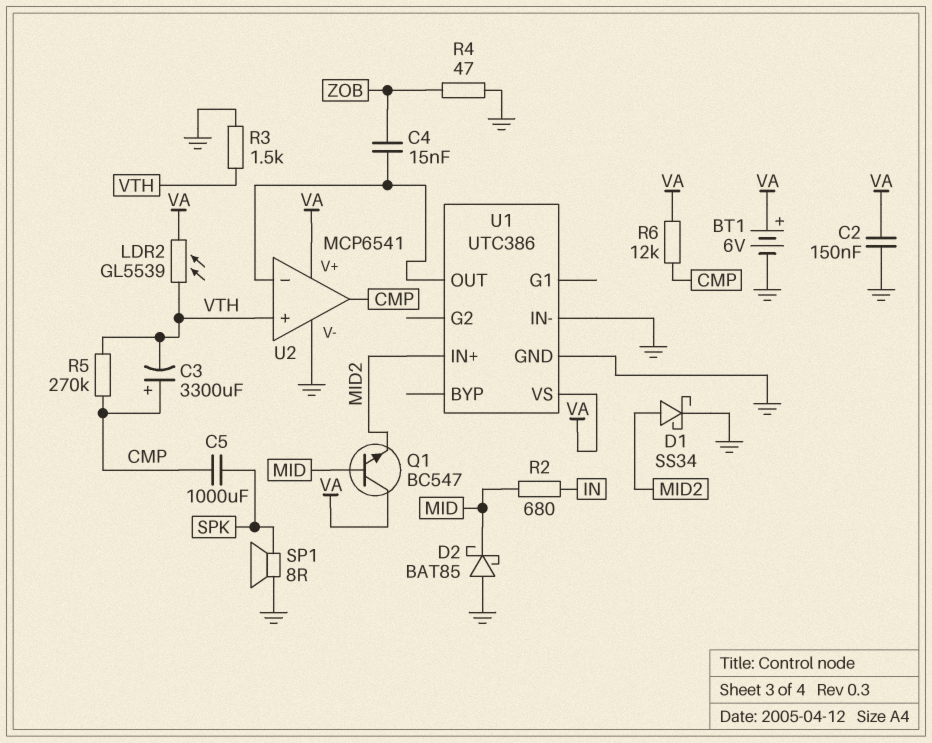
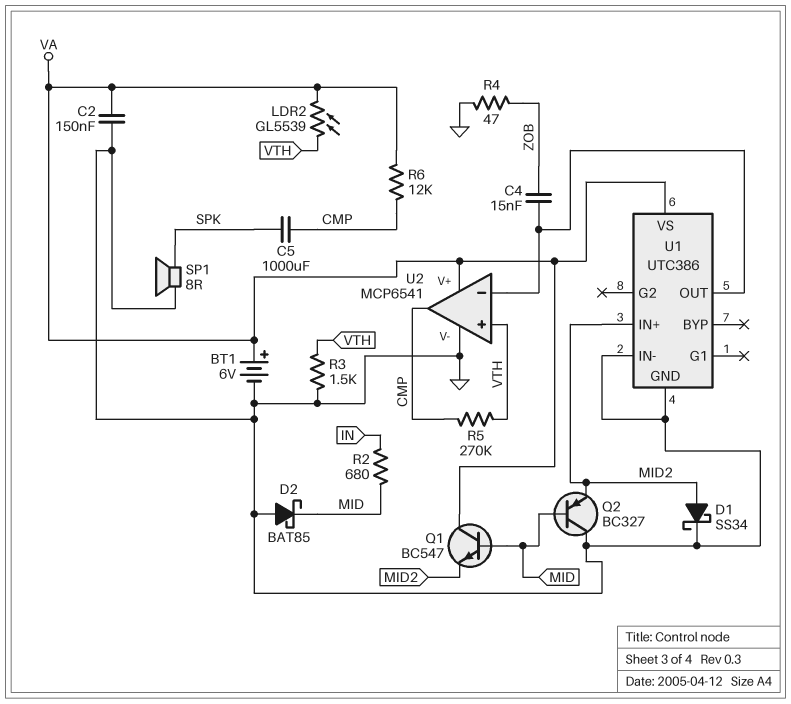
C3: 3300uF (plus CMP, minus VTH) -> none
Q2: none -> PNP BC327 (B MID, C GND, E MID2)

